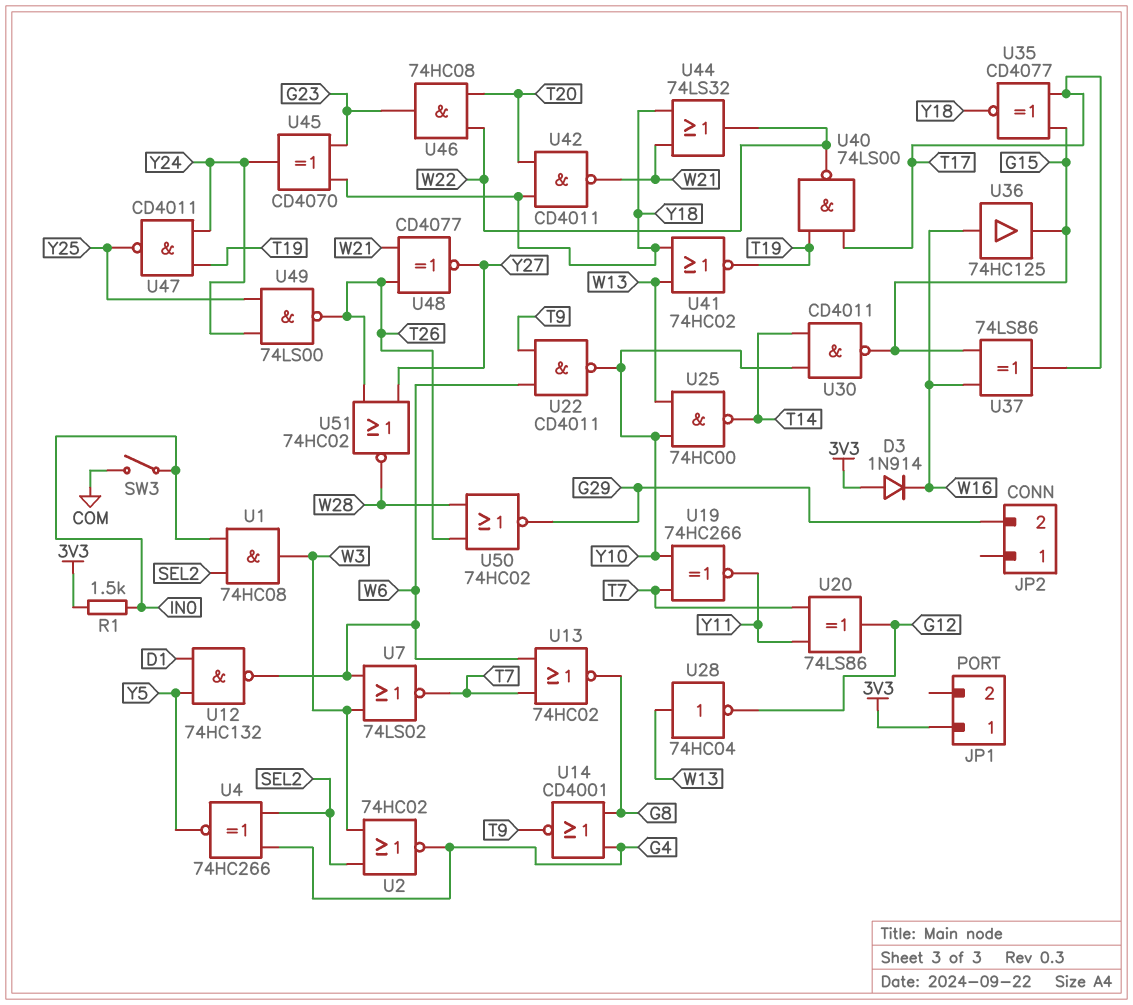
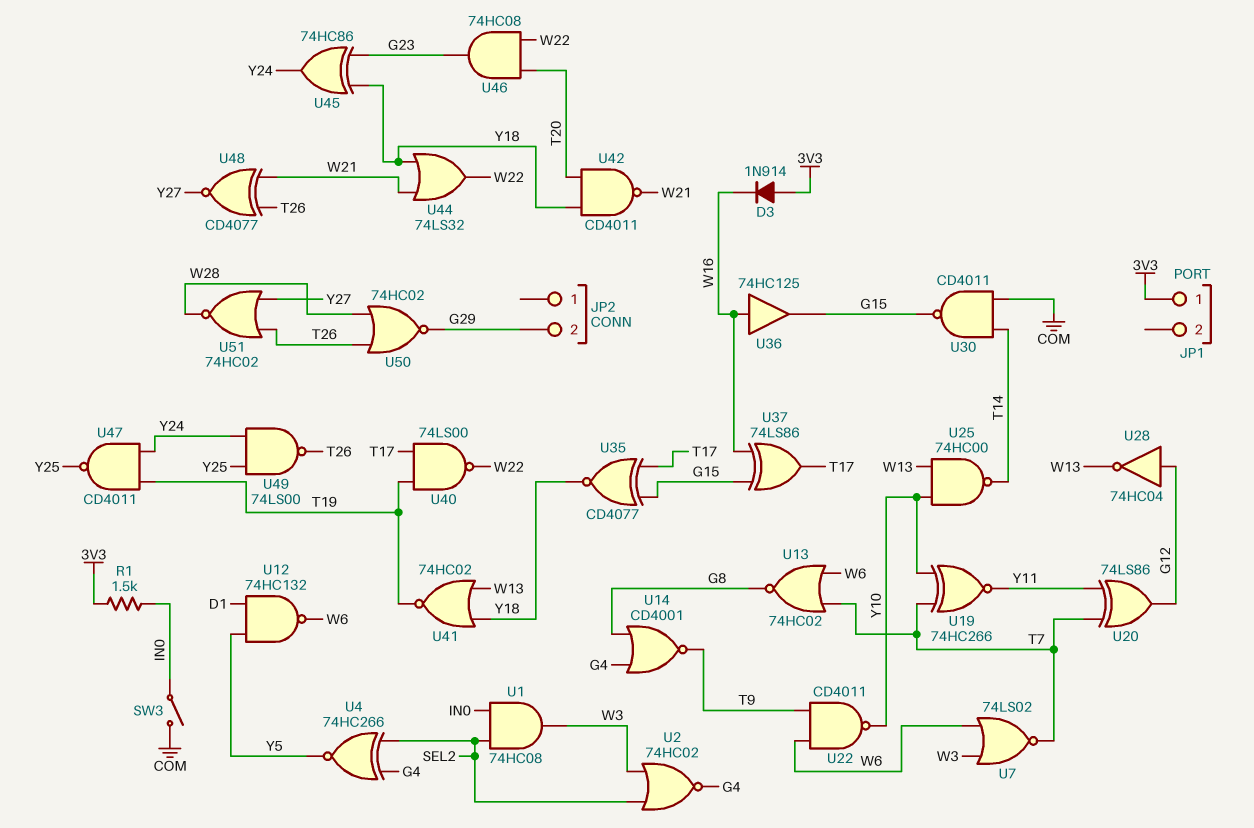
U28: NOT 74HC04 (in W13, out G12) -> NOT 74HC04 (in G12, out W13)
U30: NAND CD4011 (in T14, in Y10, out G15) -> NAND CD4011 (in COM, in T14, out G15)
U45: XOR CD4070 (in G23, in Y18, out Y24) -> XOR 74HC86 (in G23, in Y18, out Y24)

